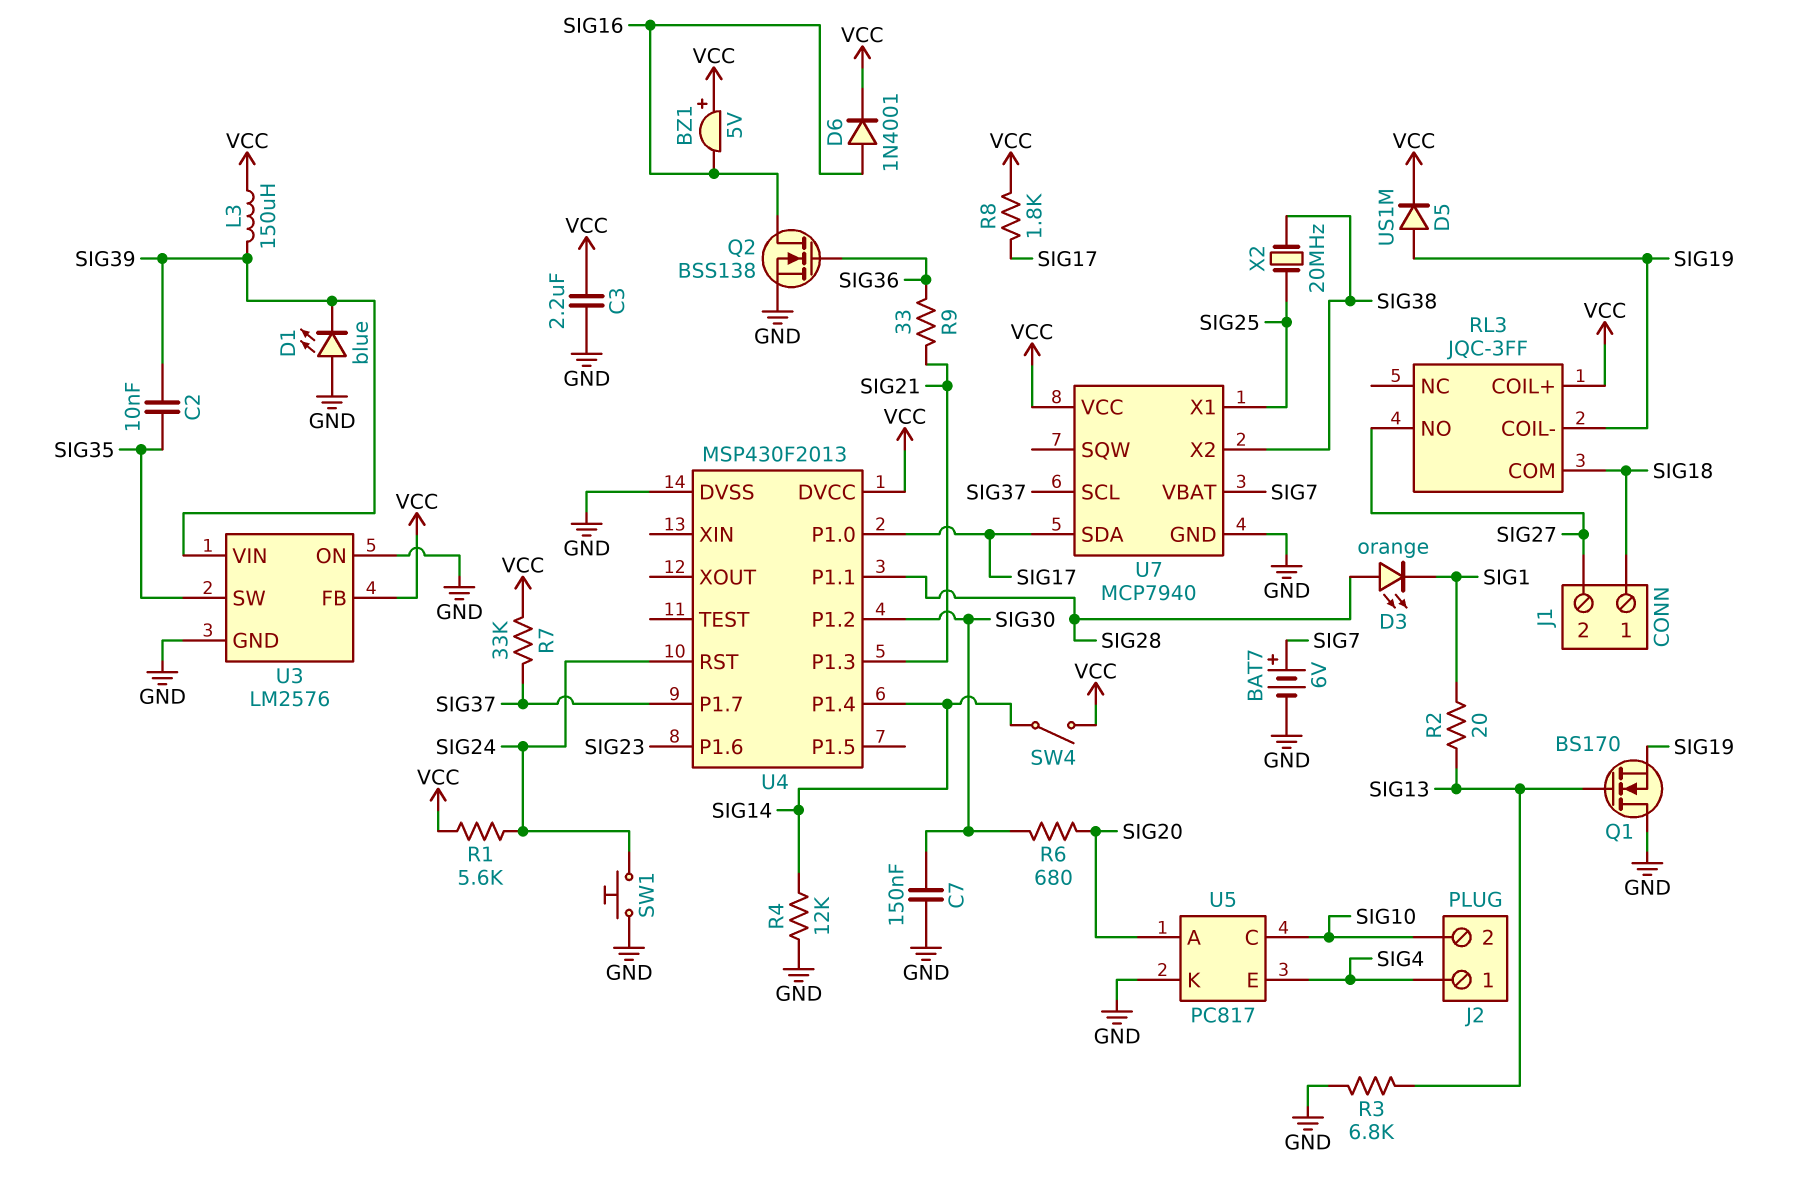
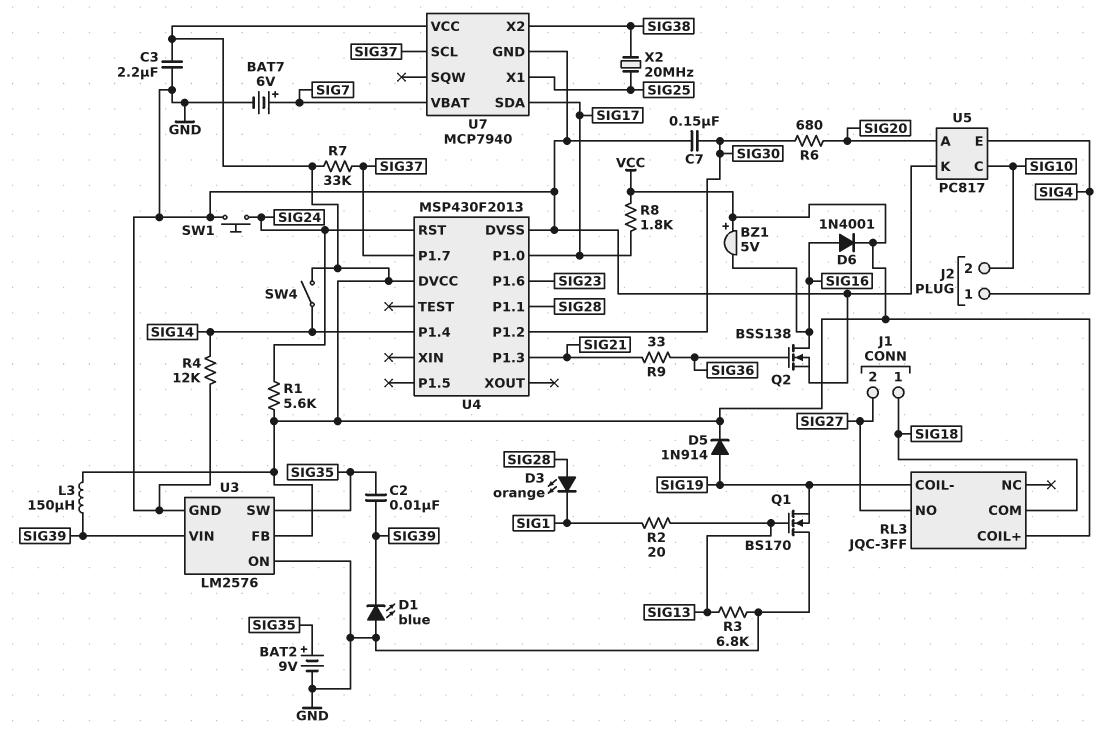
BAT2: none -> 9V (plus SIG35, minus GND)
D5: diode US1M (A SIG19, K VCC) -> diode 1N914 (A SIG19, K VCC)

